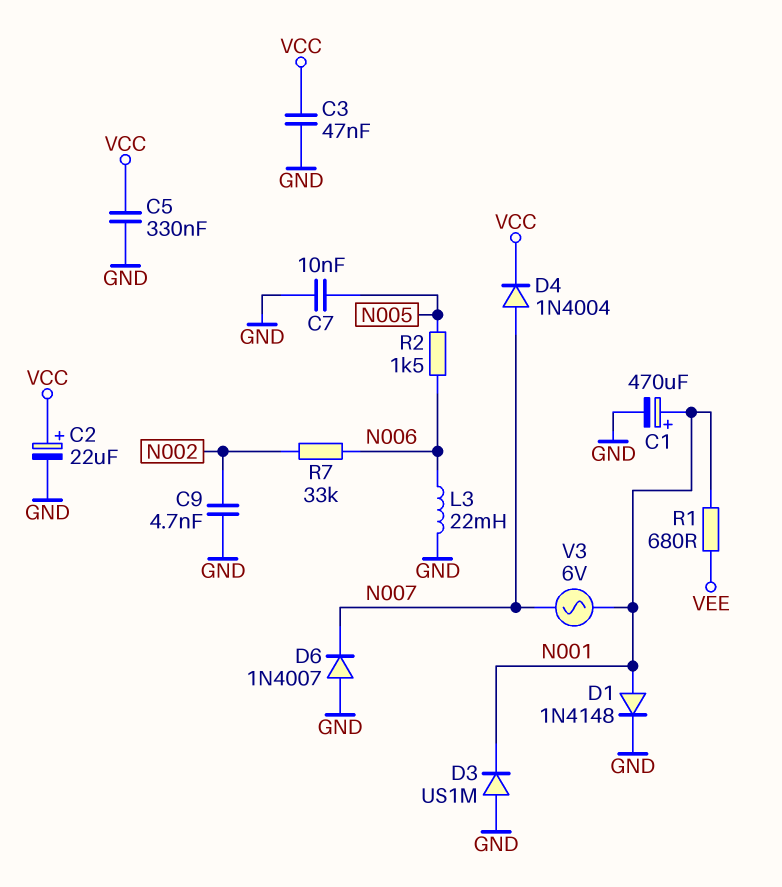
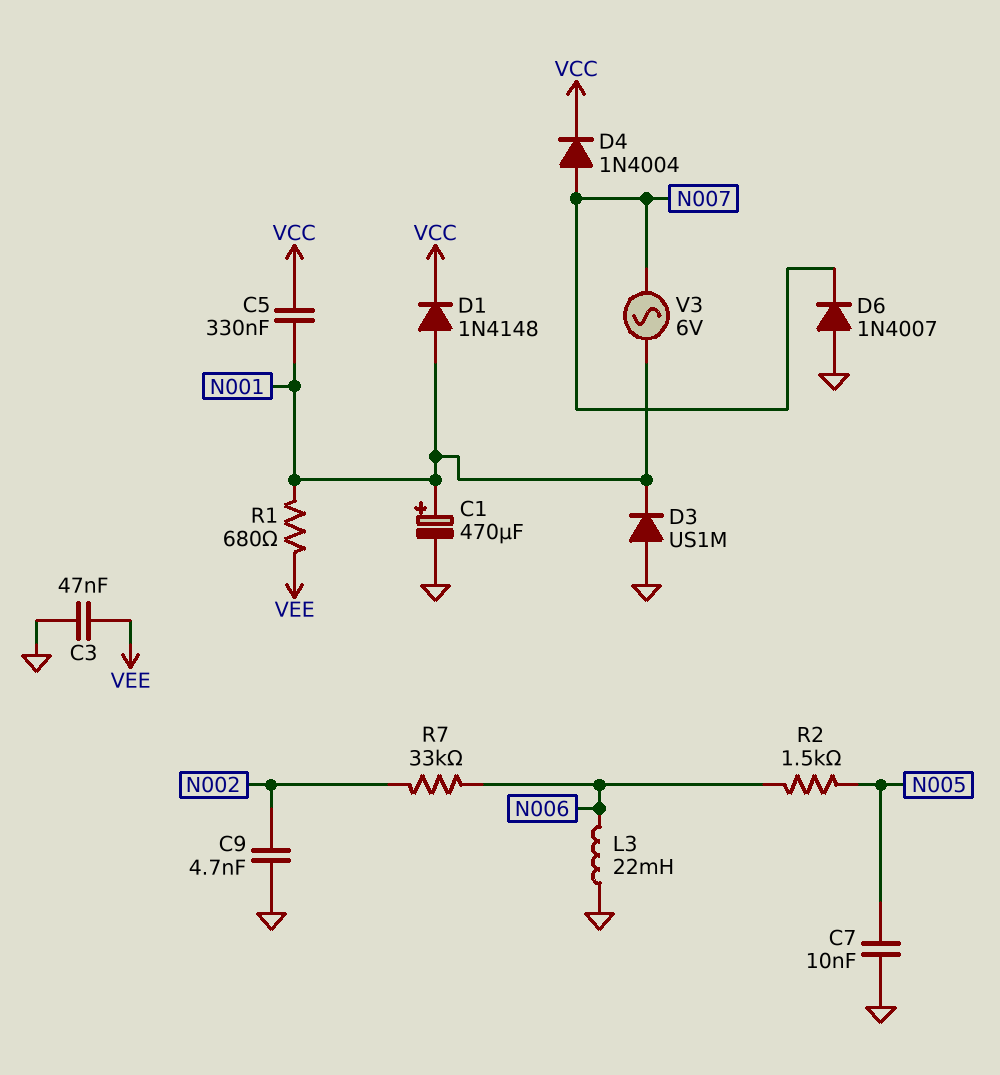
C2: 22uF (plus VCC, minus GND) -> none
C3: 47nF (GND, VCC) -> 47nF (GND, VEE)
C5: 330nF (GND, VCC) -> 330nF (N001, VCC)
D1: diode 1N4148 (A N001, K GND) -> diode 1N4148 (A N001, K VCC)

